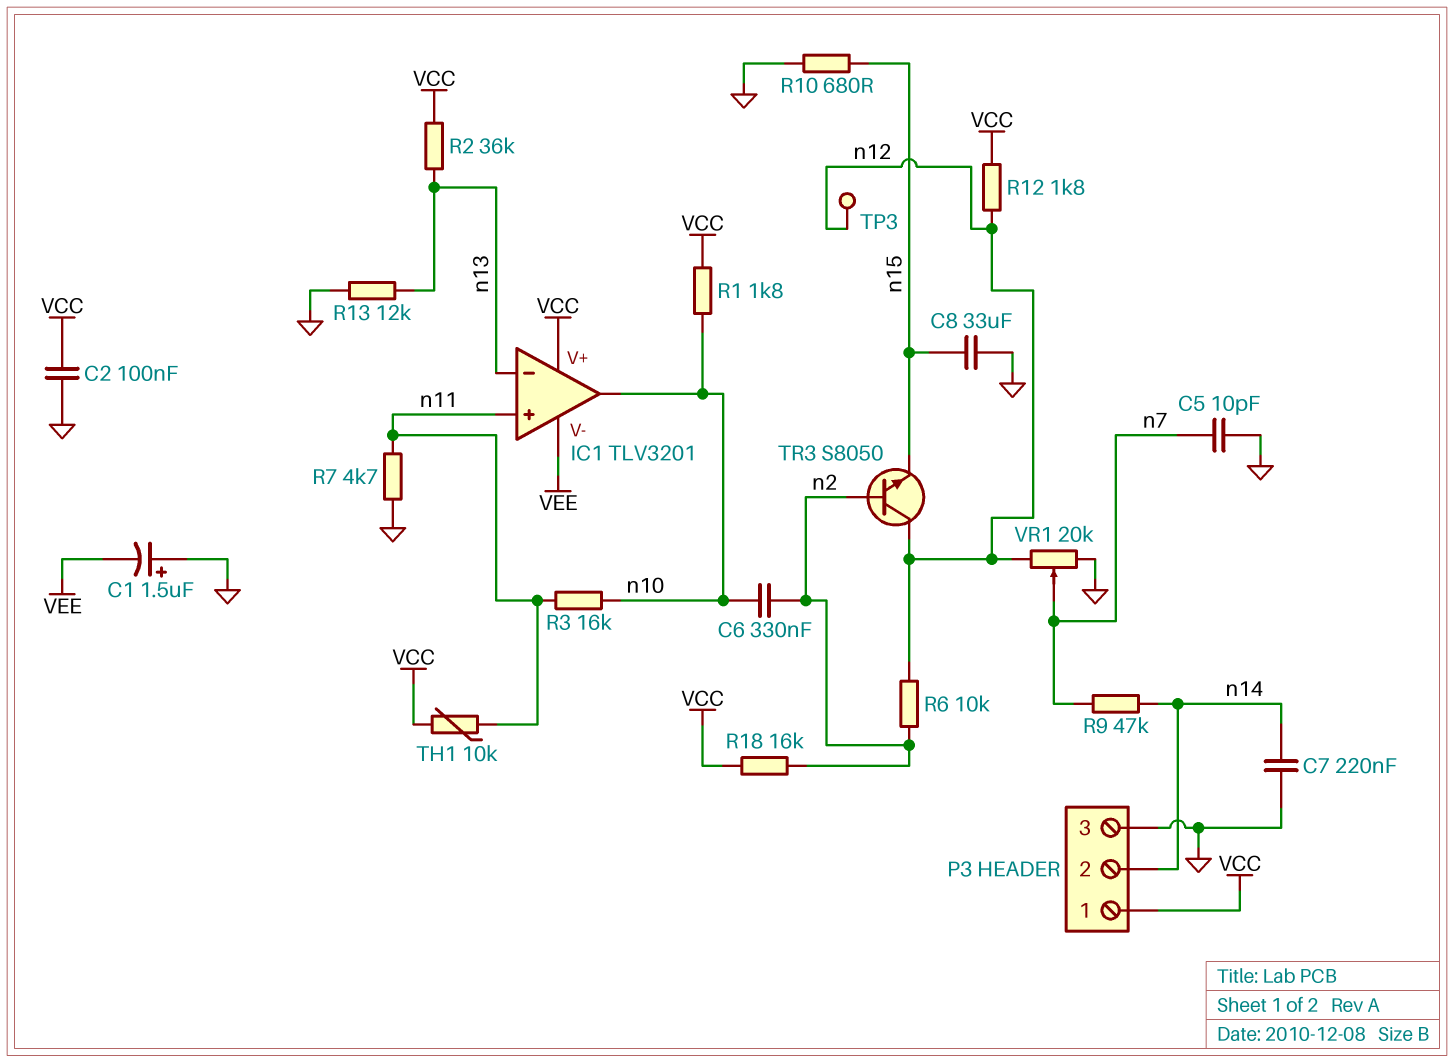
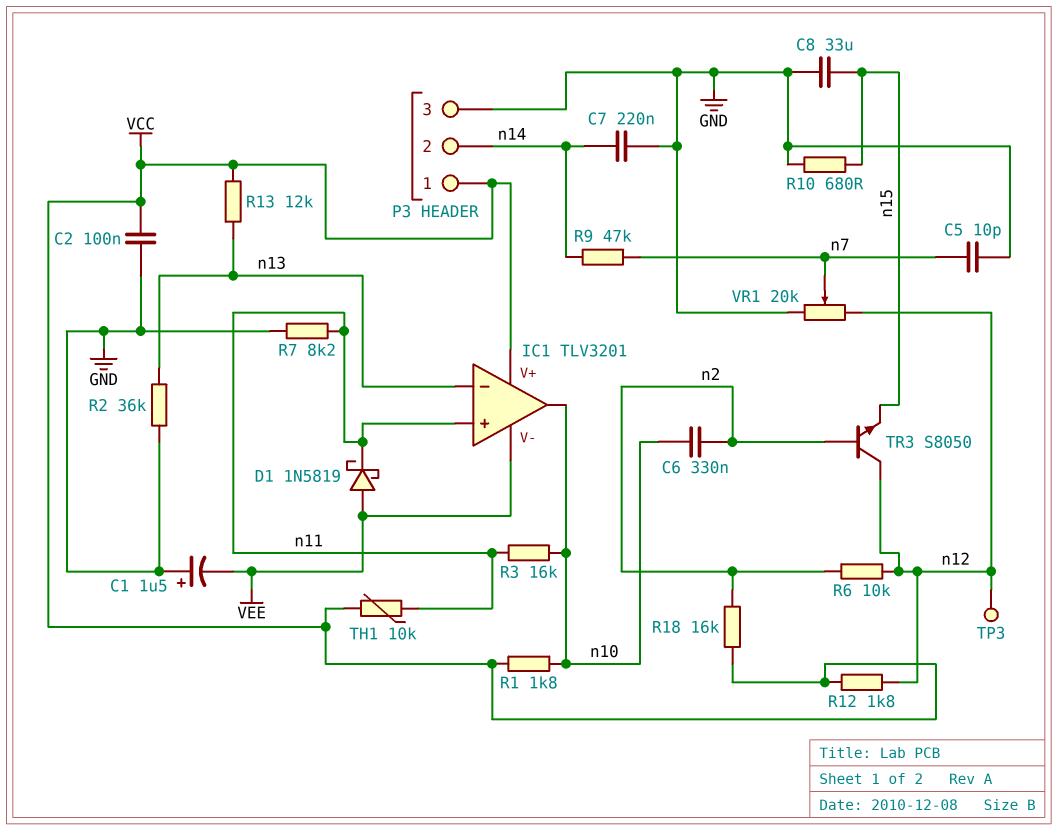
D1: none -> schottky 1N5819 (A VEE, K n11)
R2: 36k (VCC, n13) -> 36k (GND, n13)
R7: 4.7k (GND, n11) -> 8.2k (GND, n11)
R13: 12k (GND, n13) -> 12k (VCC, n13)

